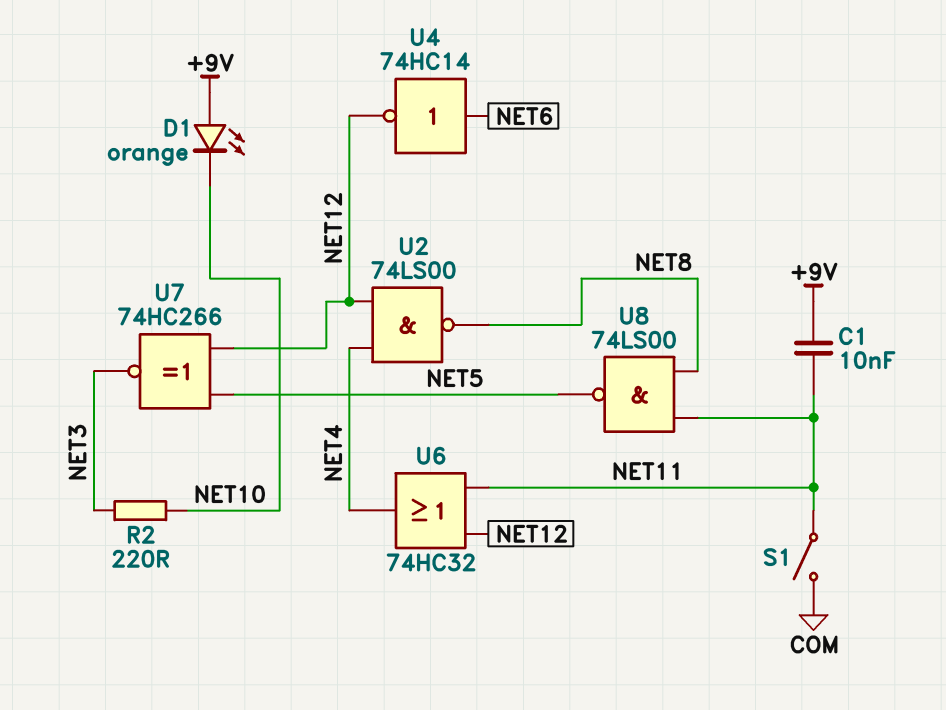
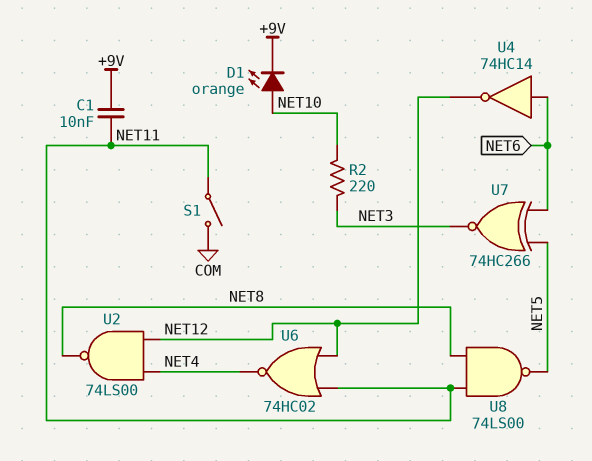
D1: LED orange (A +9V, K NET10) -> LED orange (A NET10, K +9V)
U6: OR 74HC32 (in NET11, in NET12, out NET4) -> NOR 74HC02 (in NET11, in NET12, out NET4)
U7: XNOR 74HC266 (in NET5, in NET12, out NET3) -> XNOR 74HC266 (in NET5, in NET6, out NET3)

